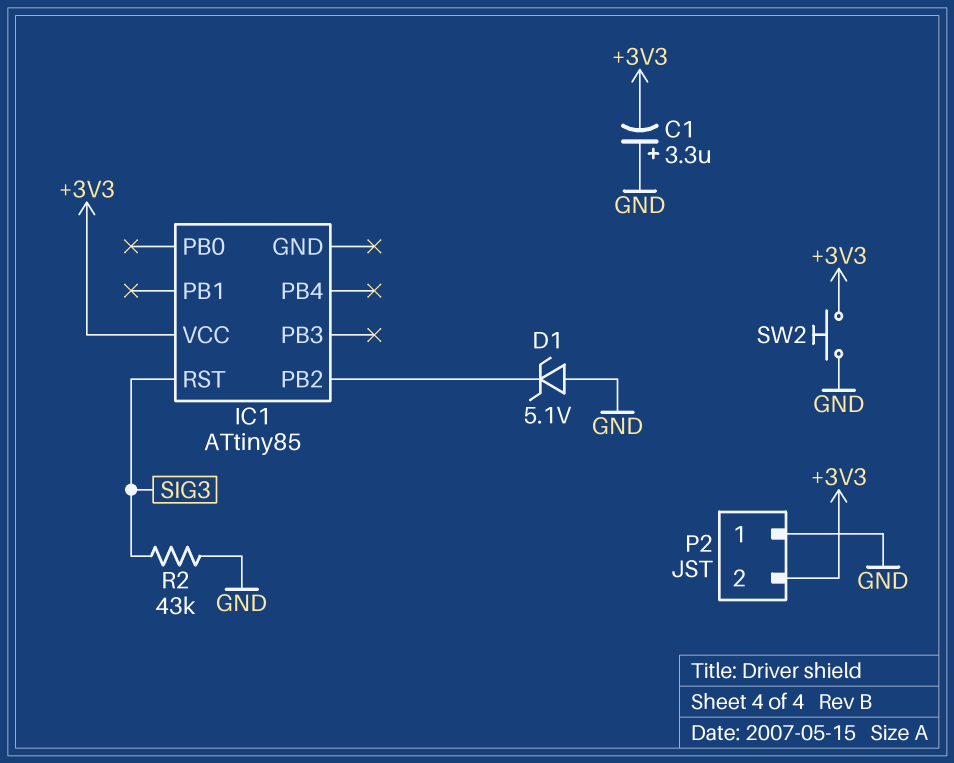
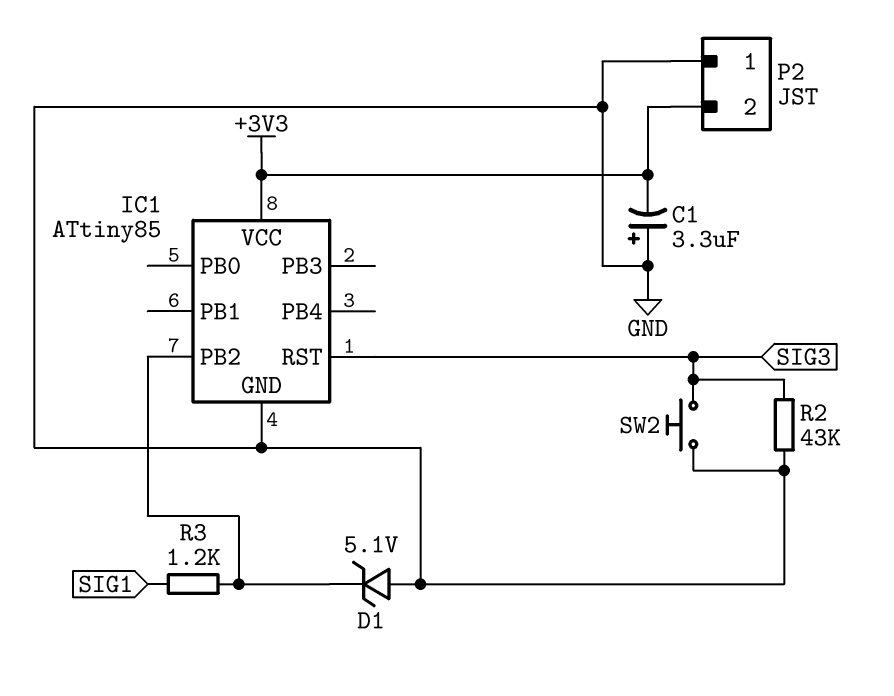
IC1 pin GND: none -> GND
R3: none -> 1.2k (IC1/PB2, SIG1)
SW2: button (+3V3, GND) -> button (GND, SIG3)

